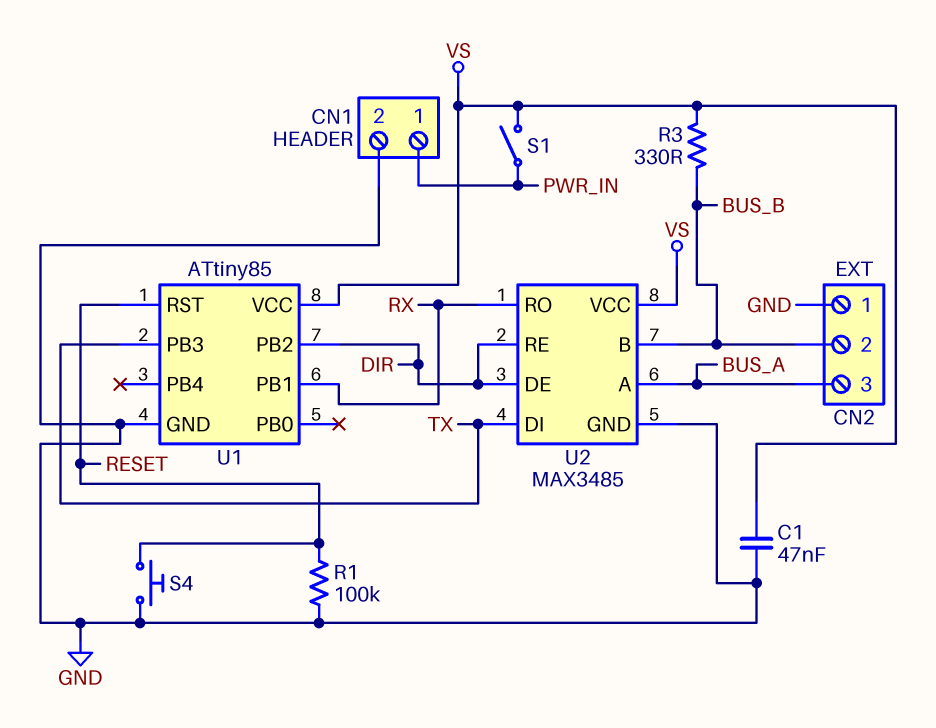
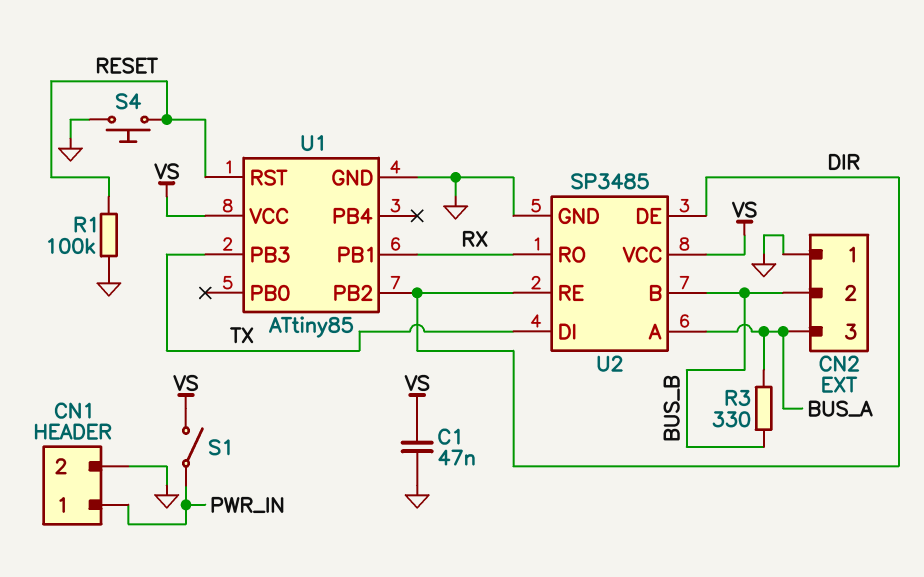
R3: 330 (BUS_B, VS) -> 330 (BUS_A, BUS_B)
U2: MAX3485 -> SP3485

